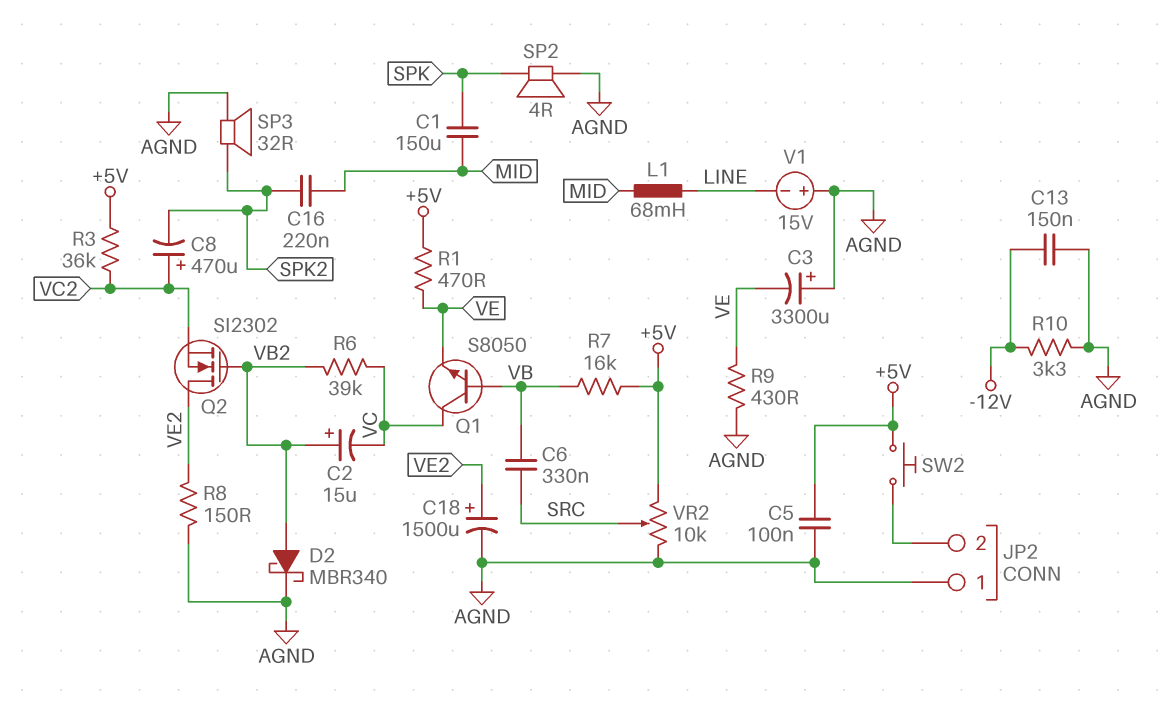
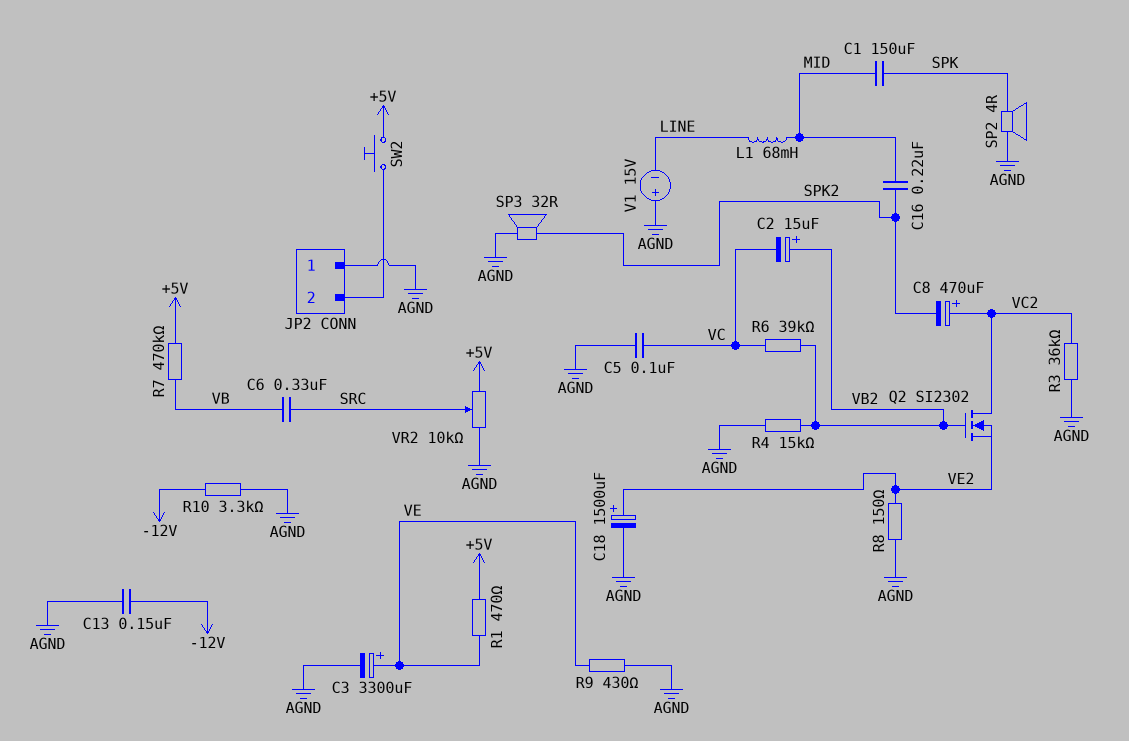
C3: 3300uF (plus AGND, minus VE) -> 3300uF (plus VE, minus AGND)
C5: 100nF (+5V, AGND) -> 100nF (AGND, VC)
D2: schottky MBR340 (A VB2, K AGND) -> none
Q1: NPN S8050 (B VB, C VC, E VE) -> none
Q2: NMOS SI2302 (G VB2, D VE2, S VC2) -> NMOS SI2302 (G VB2, D VC2, S VE2)
R3: 36k (+5V, VC2) -> 36k (AGND, VC2)
R4: none -> 15k (AGND, VB2)
R7: 16k (+5V, VB) -> 470k (+5V, VB)

